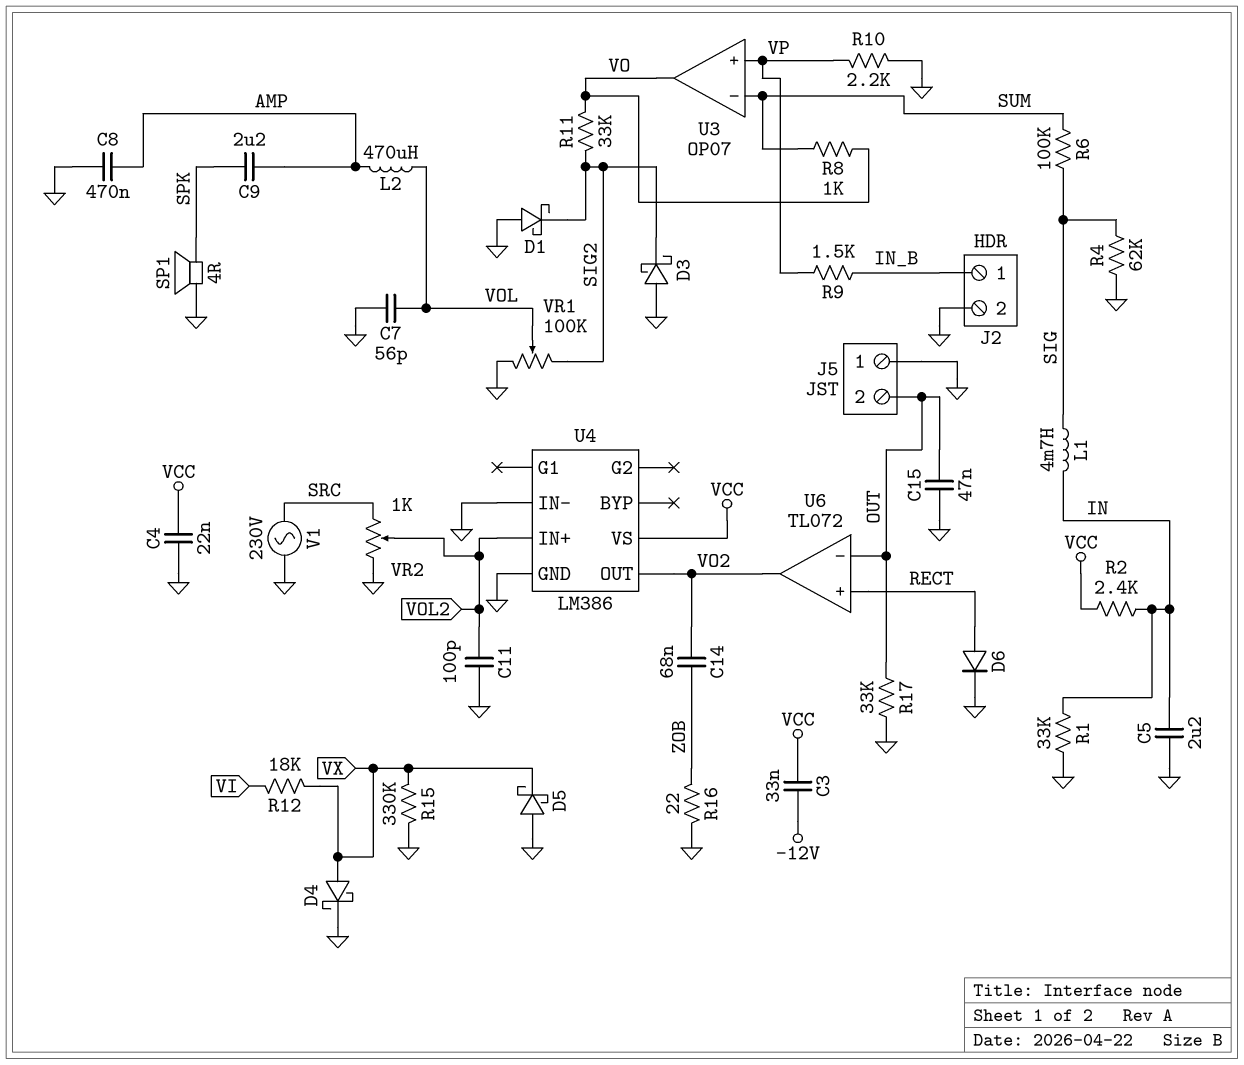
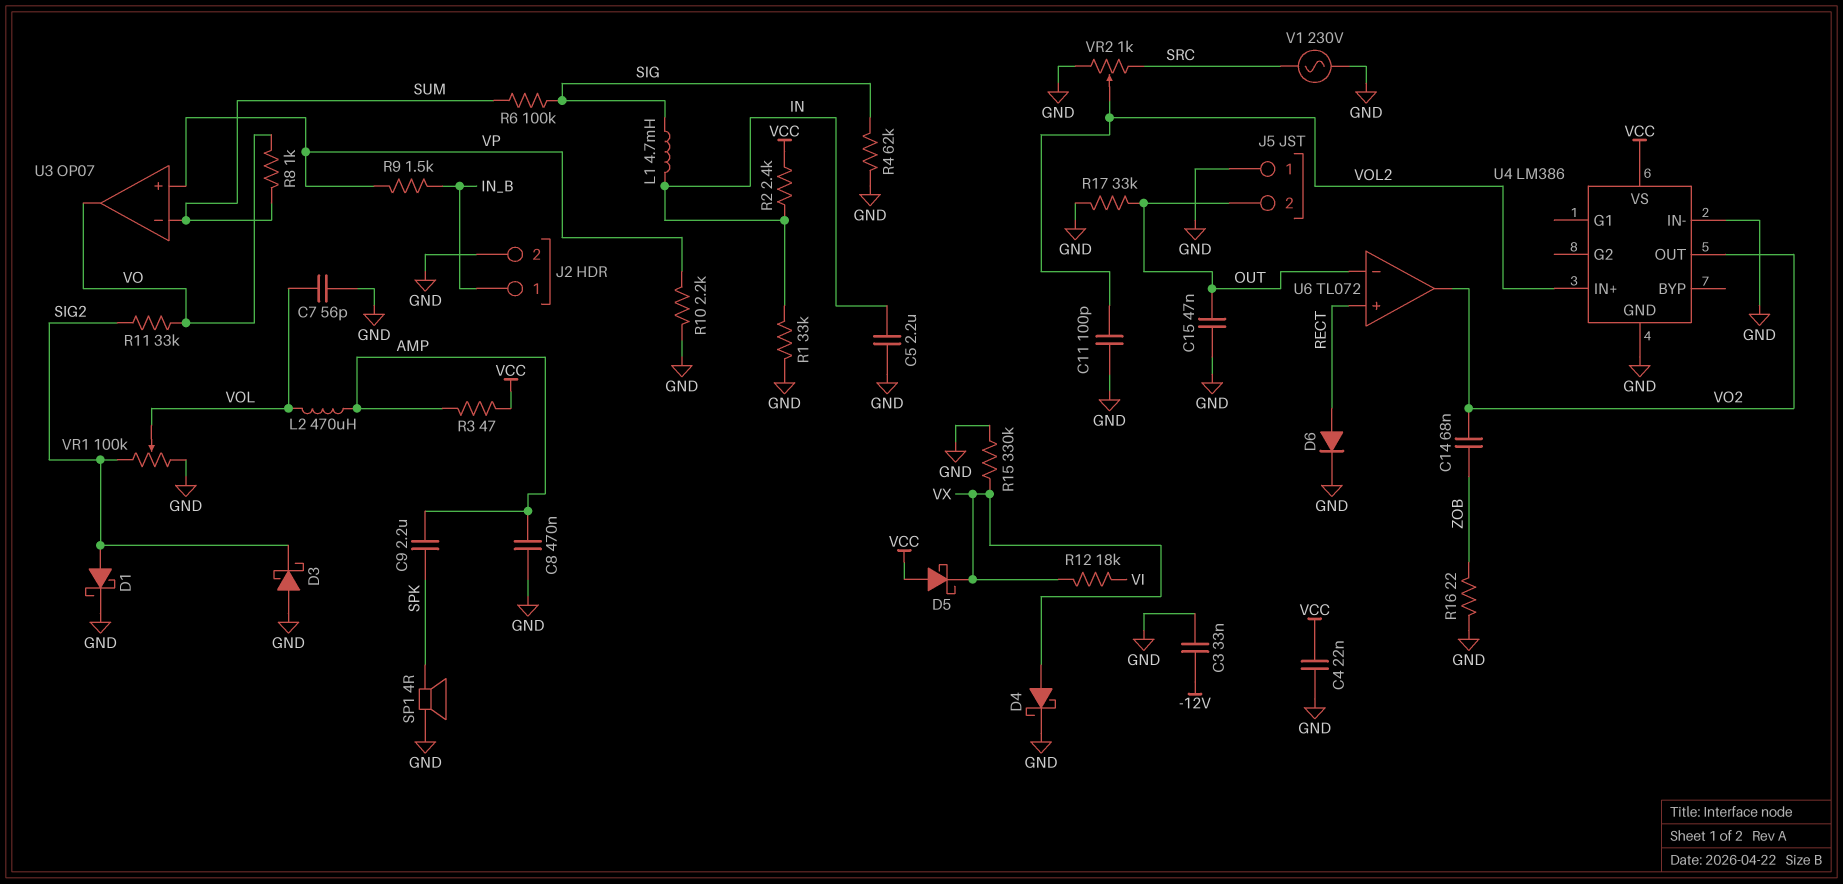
C3: 33nF (-12V, VCC) -> 33nF (-12V, GND)
D1: schottky (A GND, K SIG2) -> schottky (A SIG2, K GND)
D5: schottky (A GND, K VX) -> schottky (A VCC, K VX)
R3: none -> 47 (AMP, VCC)

